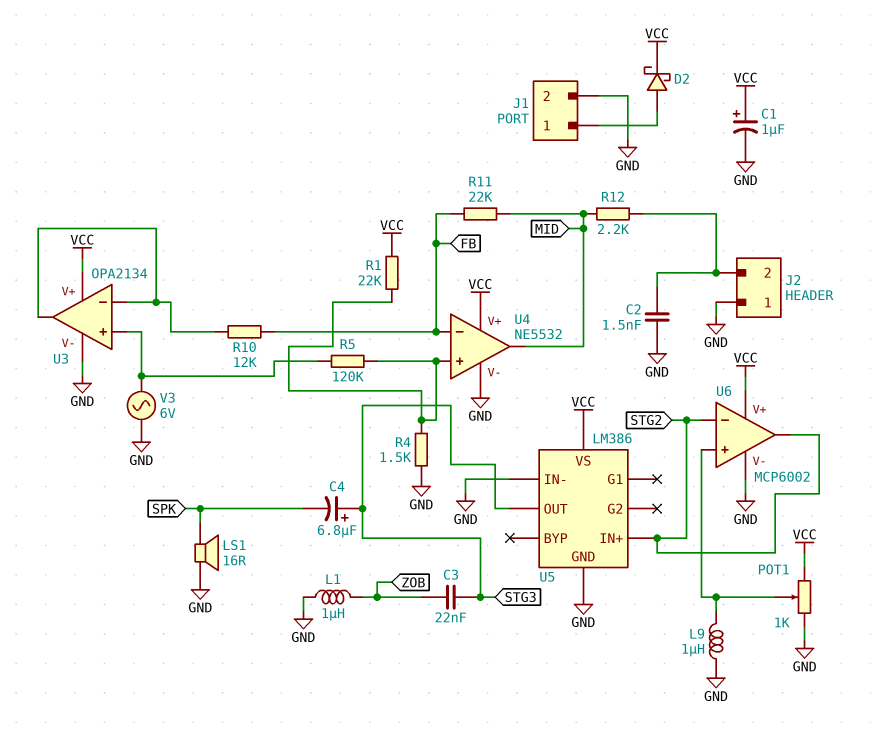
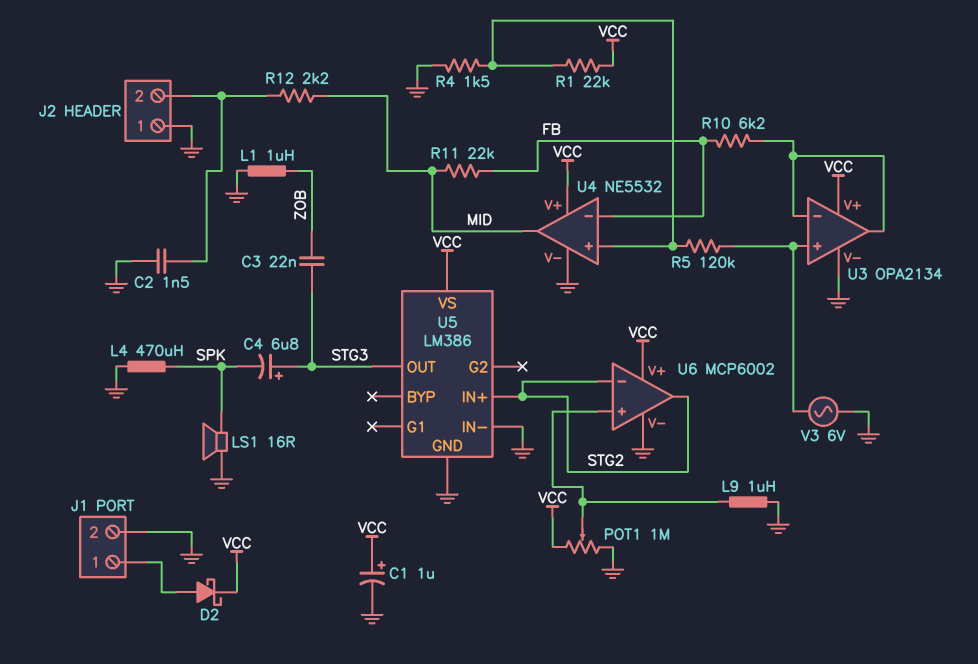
L4: none -> 470uH (GND, SPK)
POT1: 1k (GND, VCC, wiper U6/in+) -> 1M (GND, VCC, wiper U6/in+)
R10: 12k (FB, U3/in-) -> 6.2k (FB, U3/in-)

